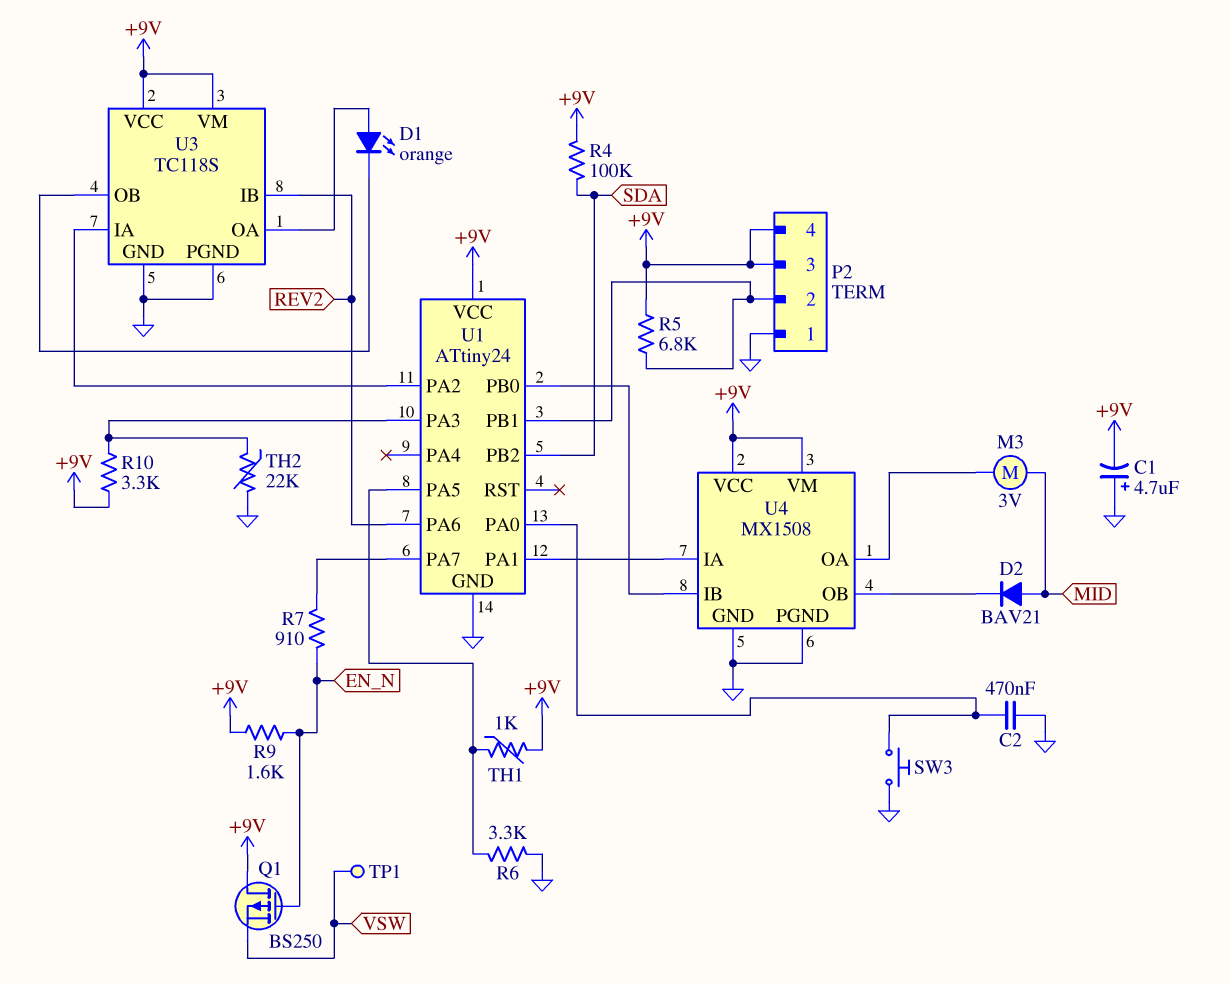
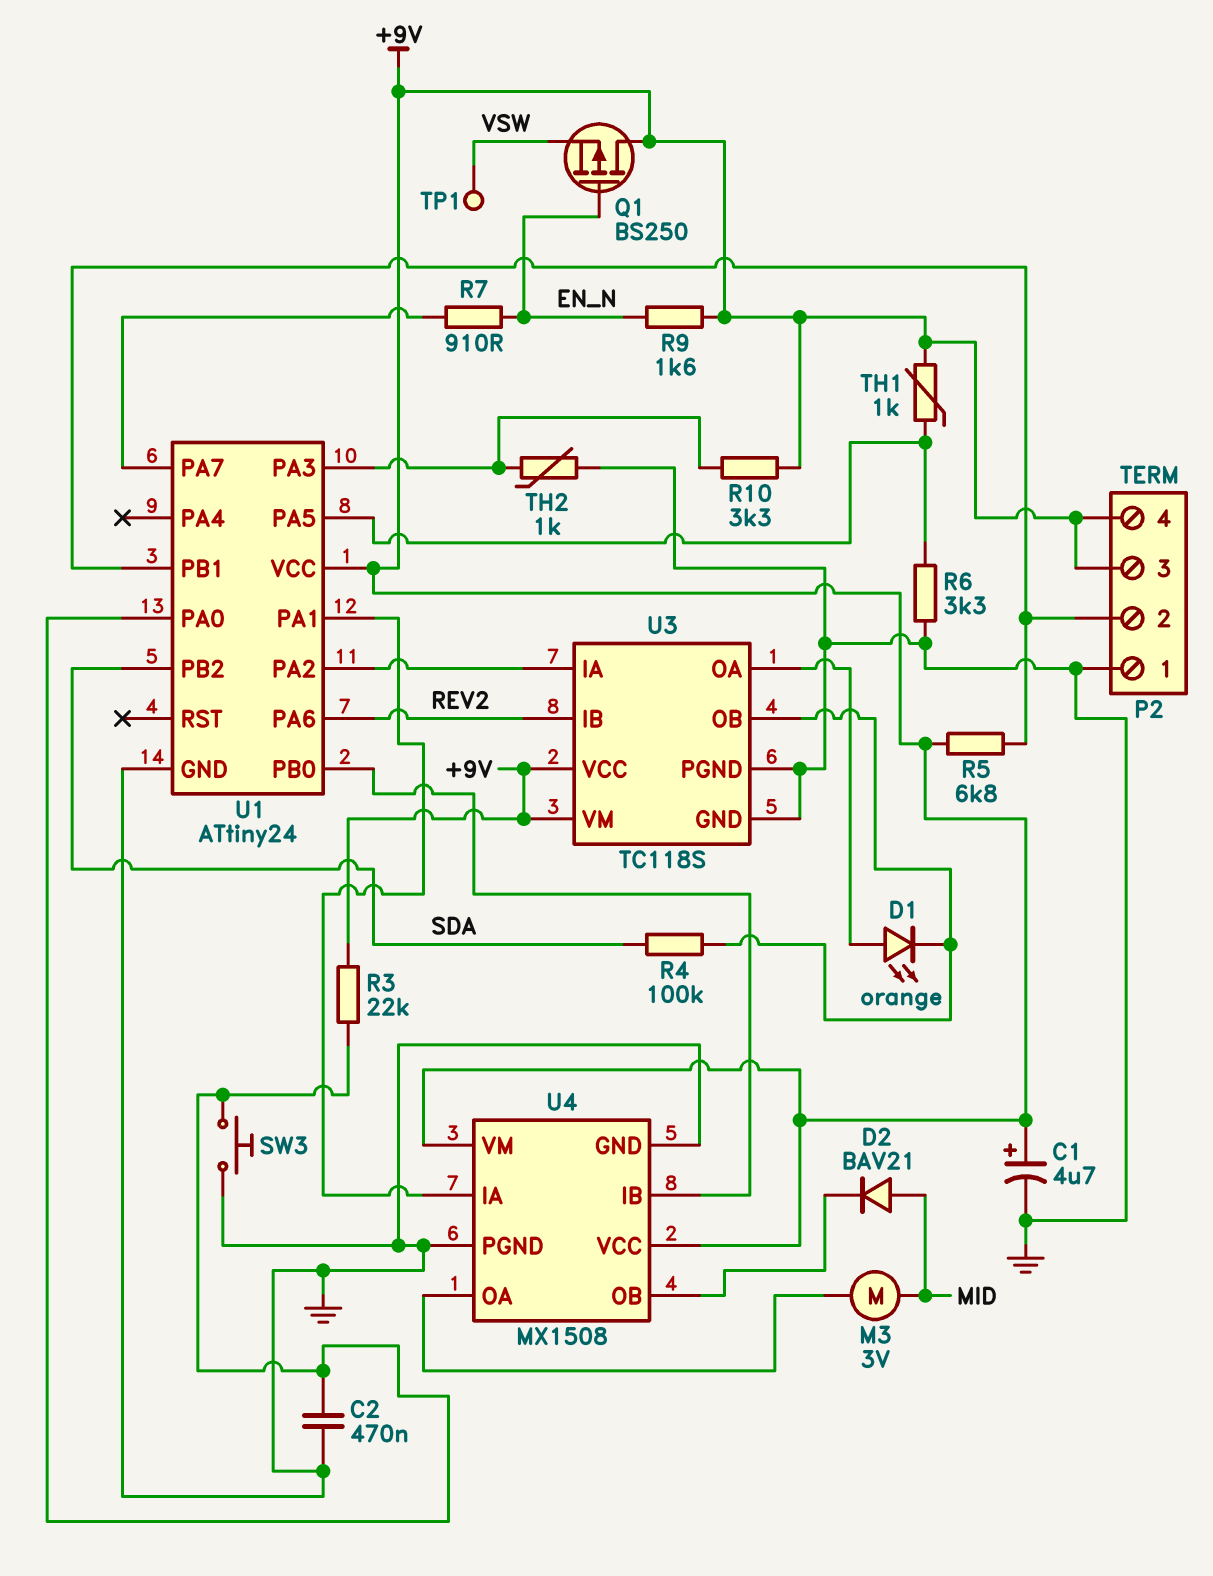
C1: 4.7uF (plus GND, minus +9V) -> 4.7uF (plus +9V, minus GND)
R3: none -> 22k (+9V, U1/PA0)
R4: 100k (+9V, SDA) -> 100k (SDA, U3/OB)
TH2: 22k (GND, U1/PA3) -> 1k (GND, U1/PA3)

